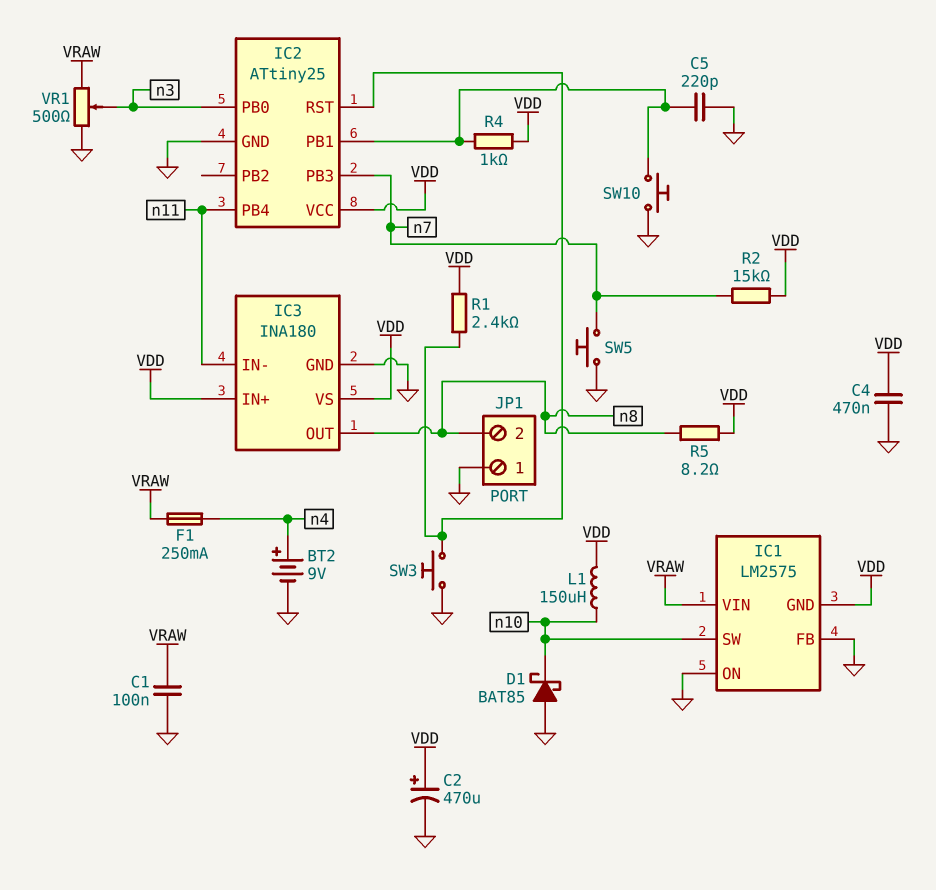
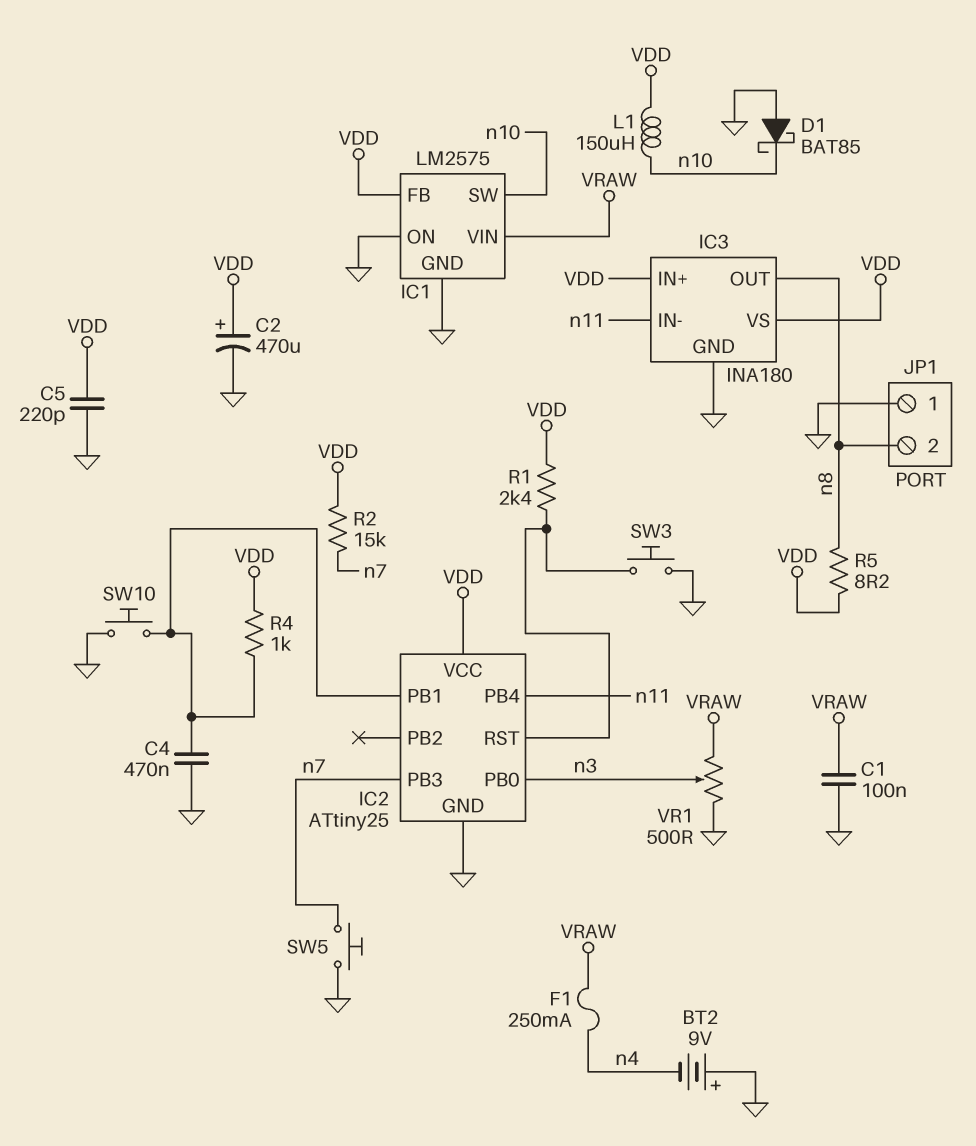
BT2: 9V (plus n4, minus GND) -> 9V (plus GND, minus n4)
C4: 470nF (GND, VDD) -> 470nF (GND, IC2/PB1)
C5: 220pF (GND, IC2/PB1) -> 220pF (GND, VDD)
IC1 pin FB: GND -> VDD
IC1 pin GND: VDD -> GND

